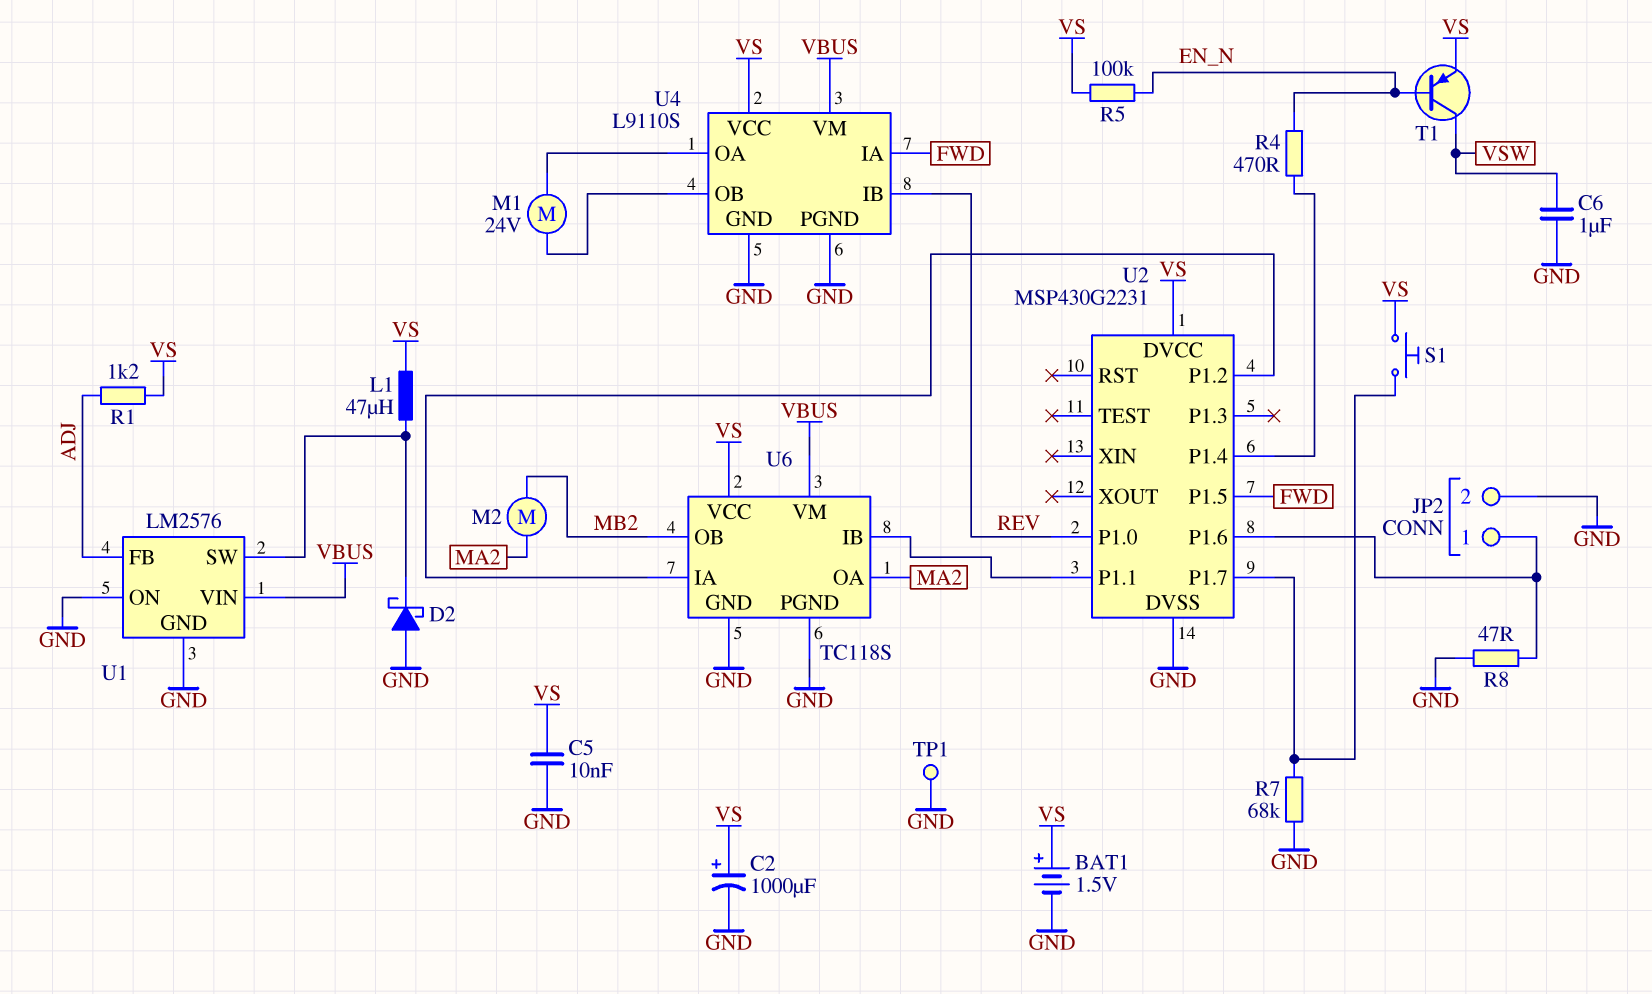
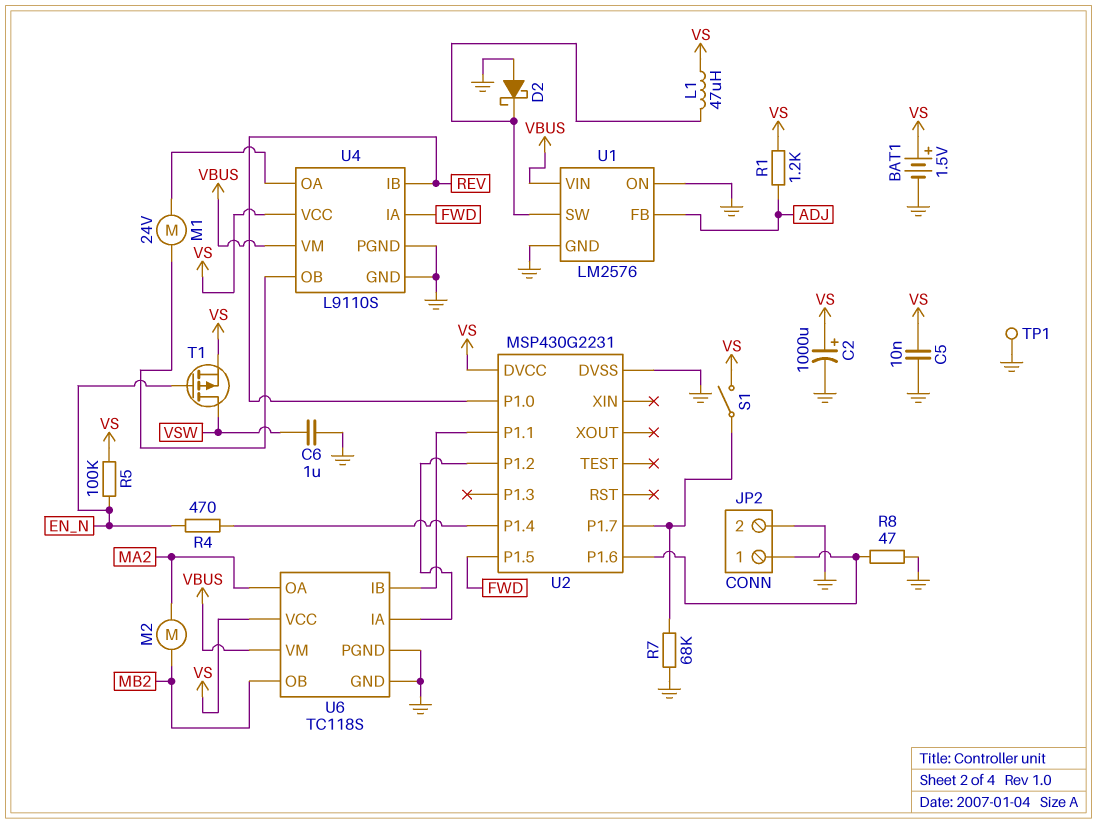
S1: button (U2/P1.7, VS) -> switch (U2/P1.7, VS)
T1: PNP (B EN_N, C VSW, E VS) -> PMOS (G EN_N, D VSW, S VS)

